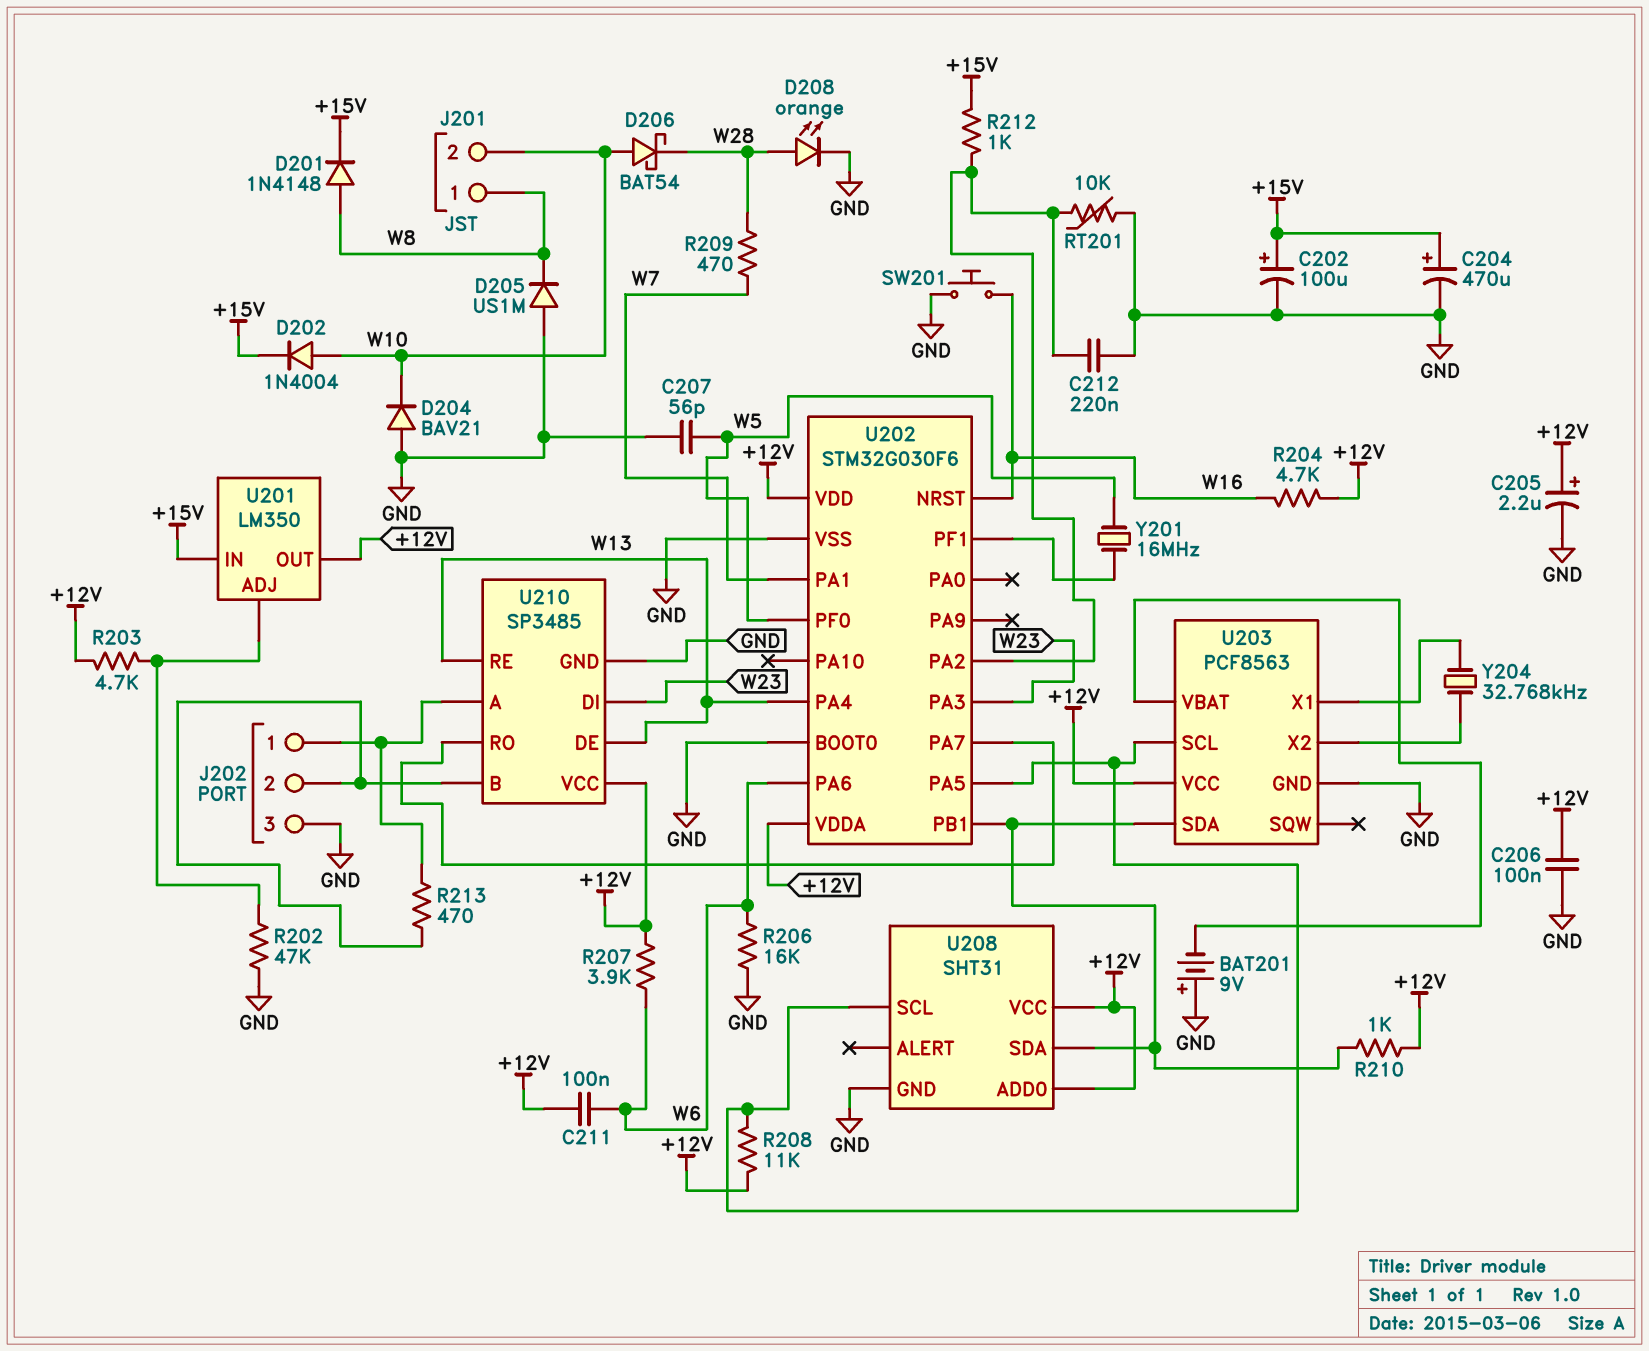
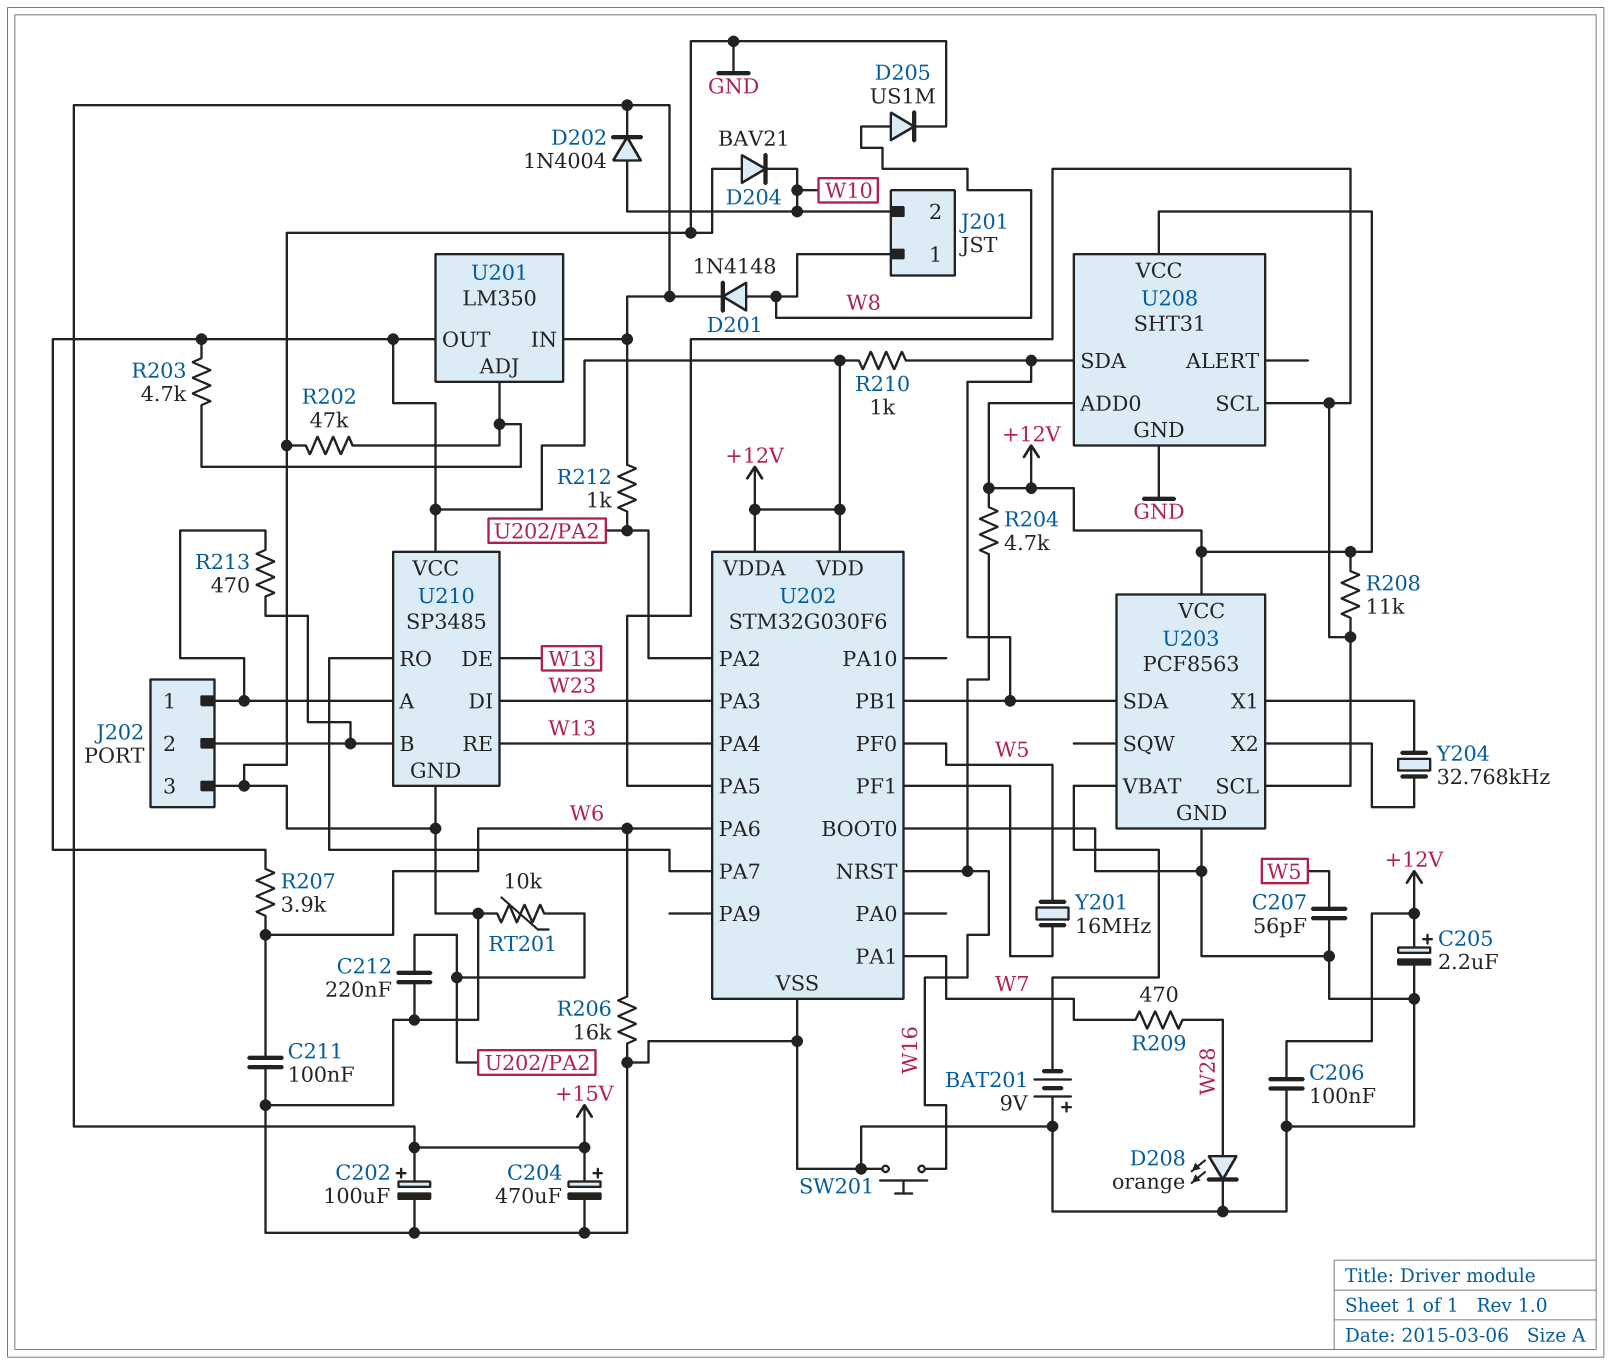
C211: 100nF (+12V, W6) -> 100nF (GND, W6)
D205: diode US1M (A GND, K W8) -> diode US1M (A W8, K GND)
D206: schottky BAT54 (A W10, K W28) -> none

